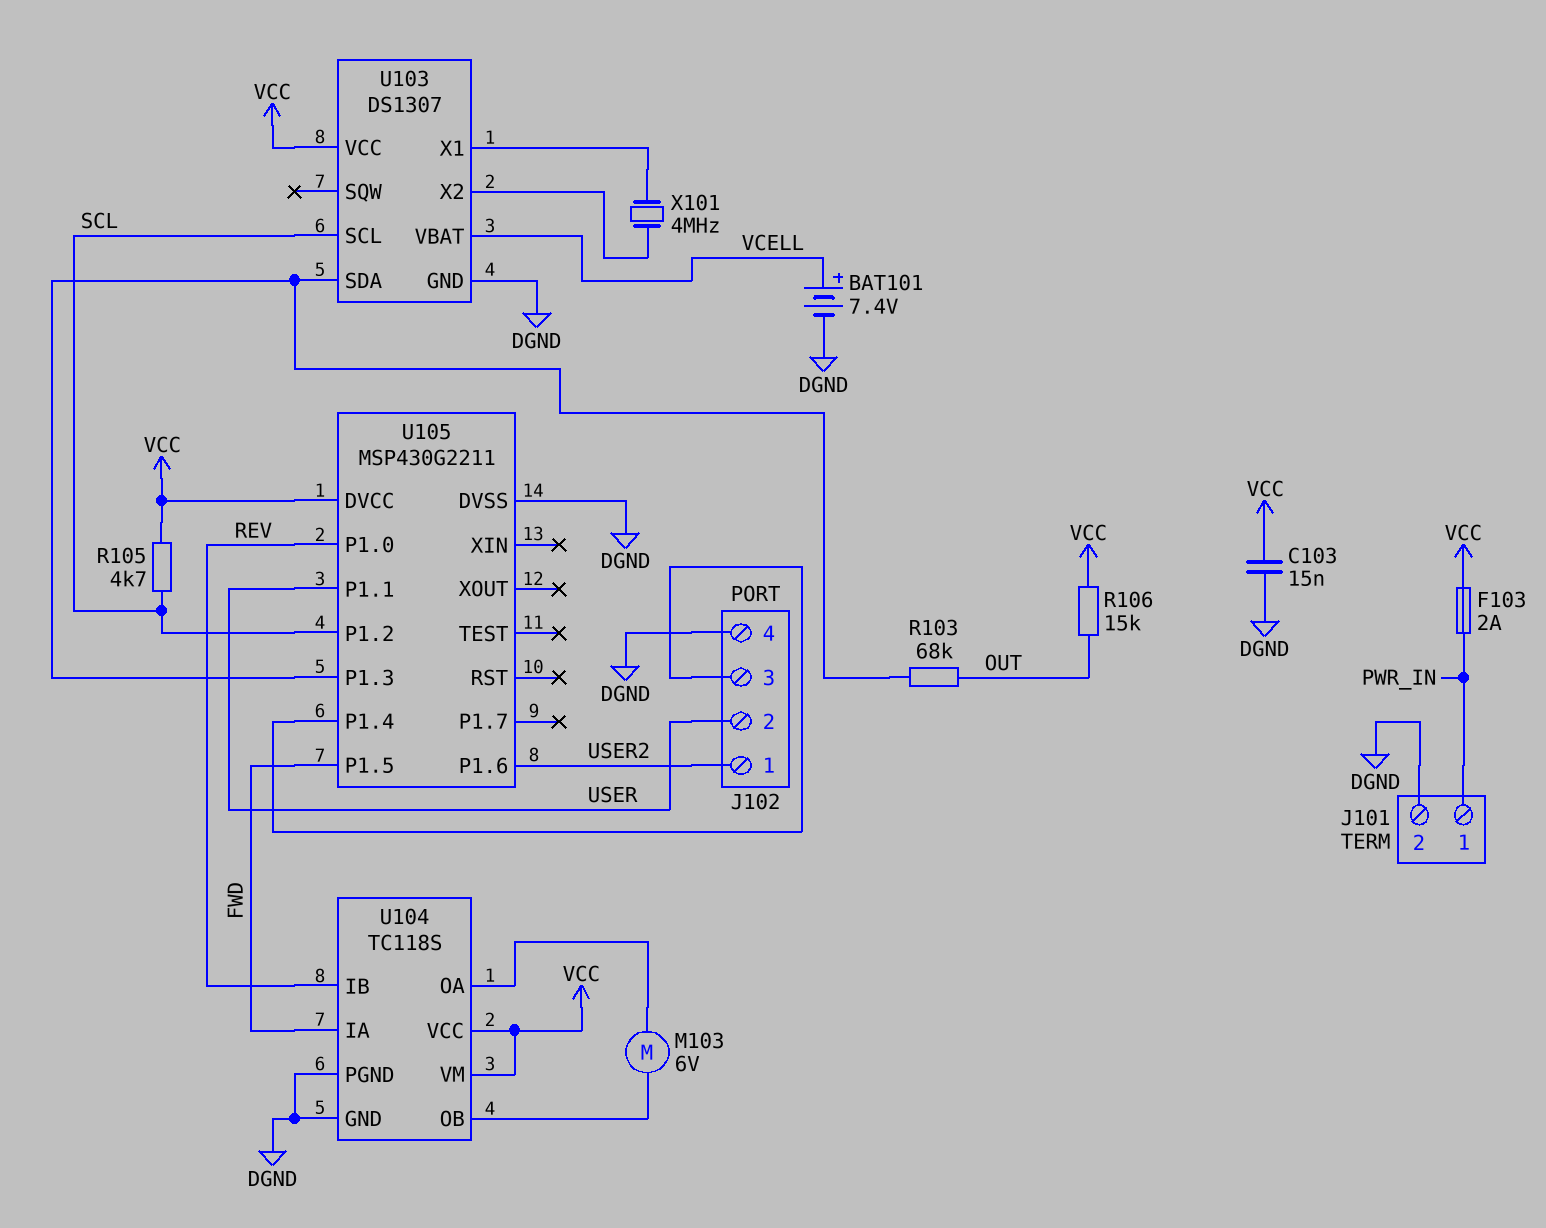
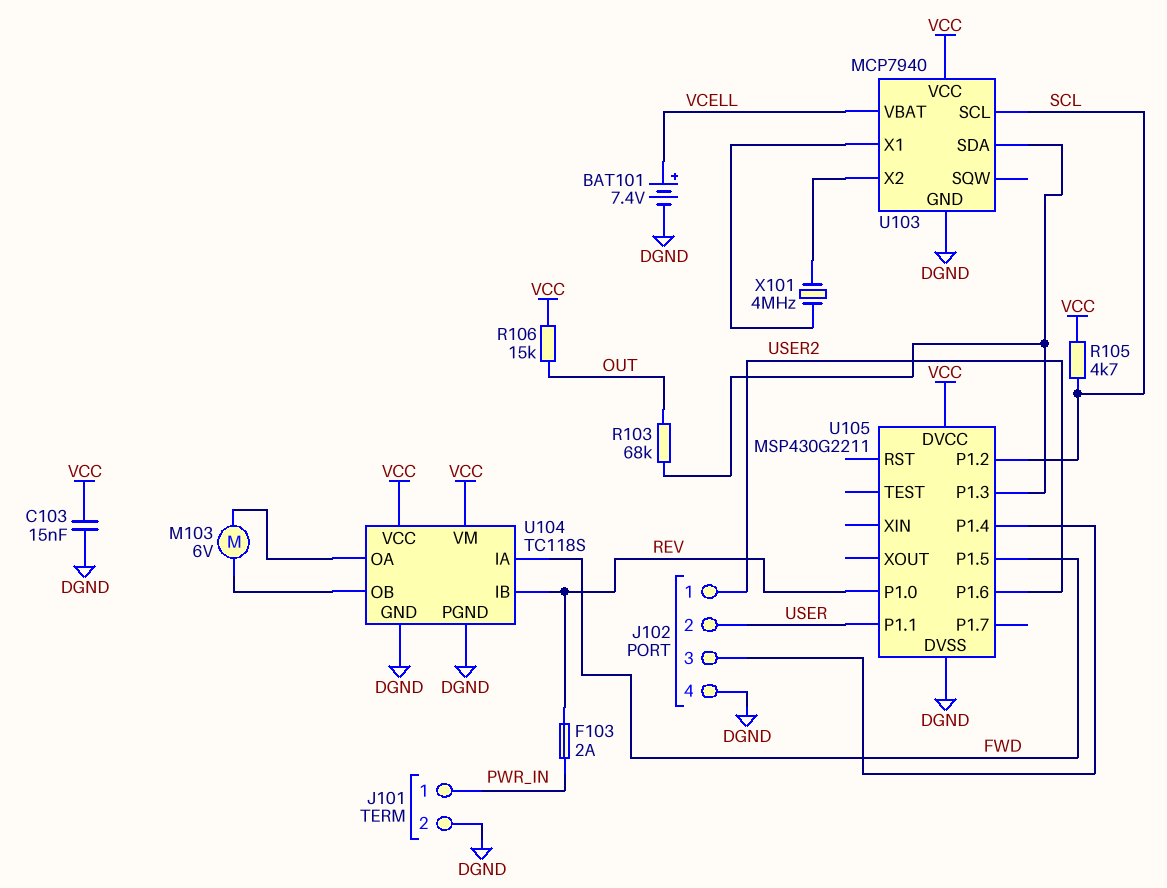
F103: 2A (PWR_IN, VCC) -> 2A (PWR_IN, REV)
U103: DS1307 -> MCP7940

